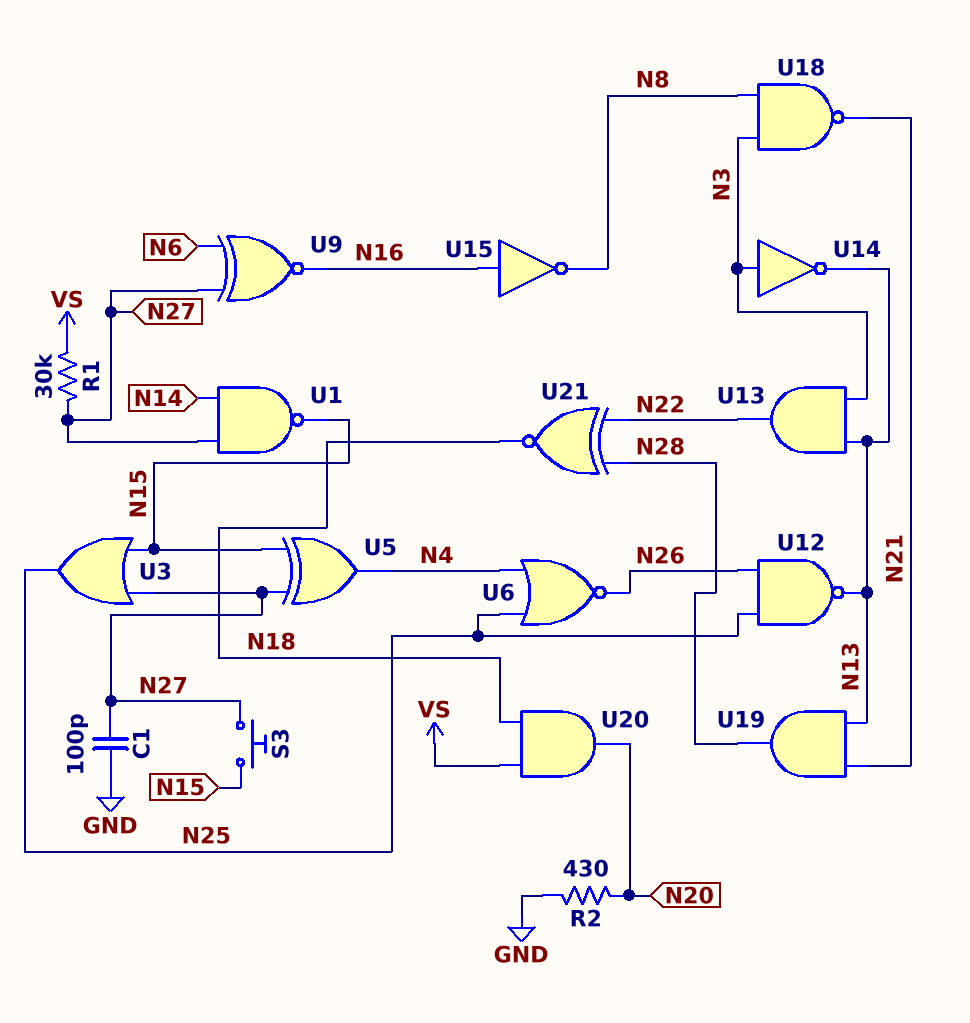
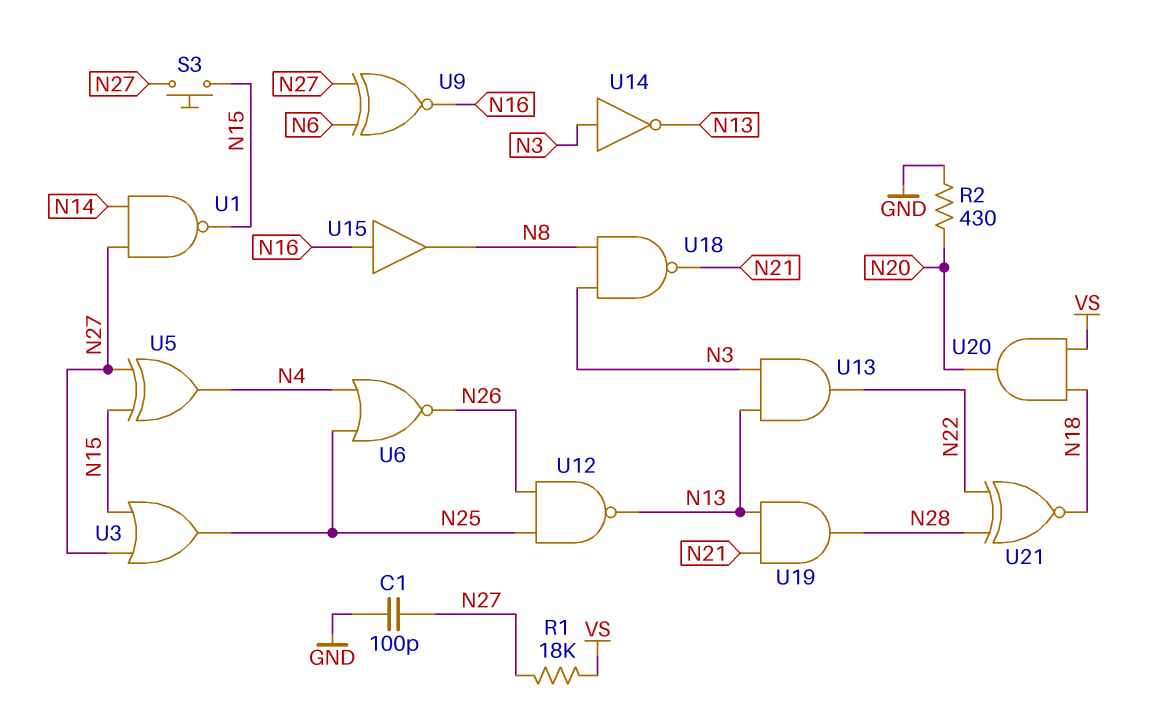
R1: 30k (N27, VS) -> 18k (N27, VS)
U15: NOT (in N16, out N8) -> buffer (in N16, out N8)

